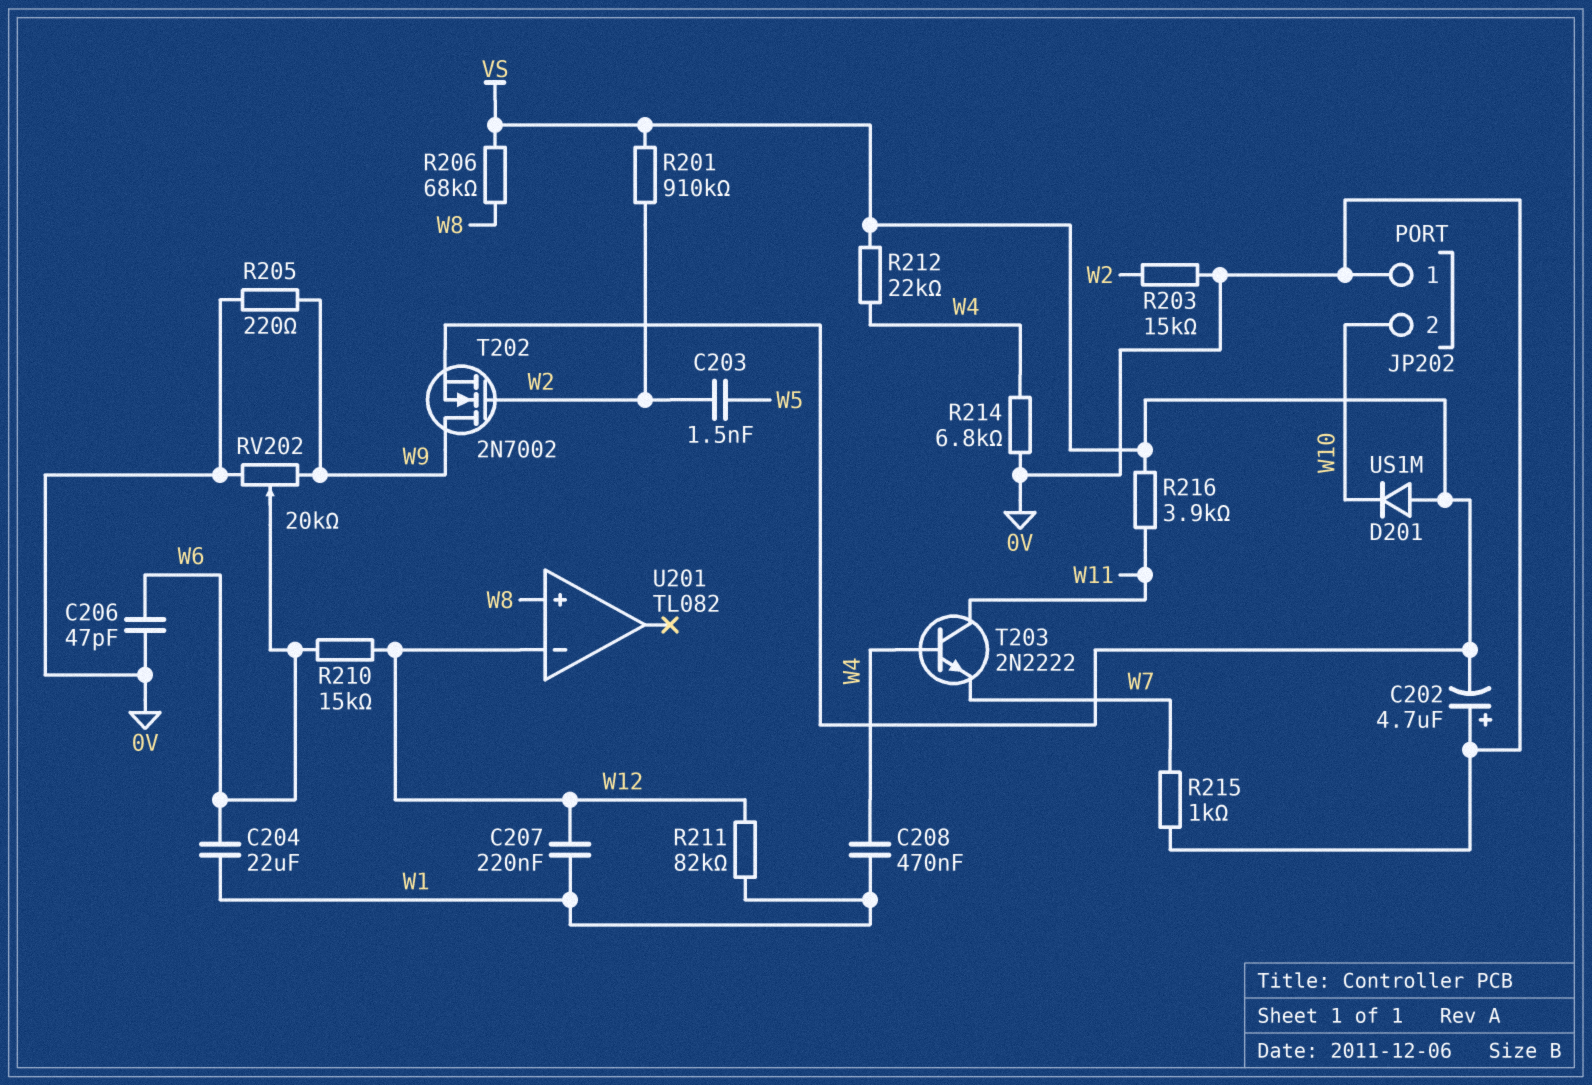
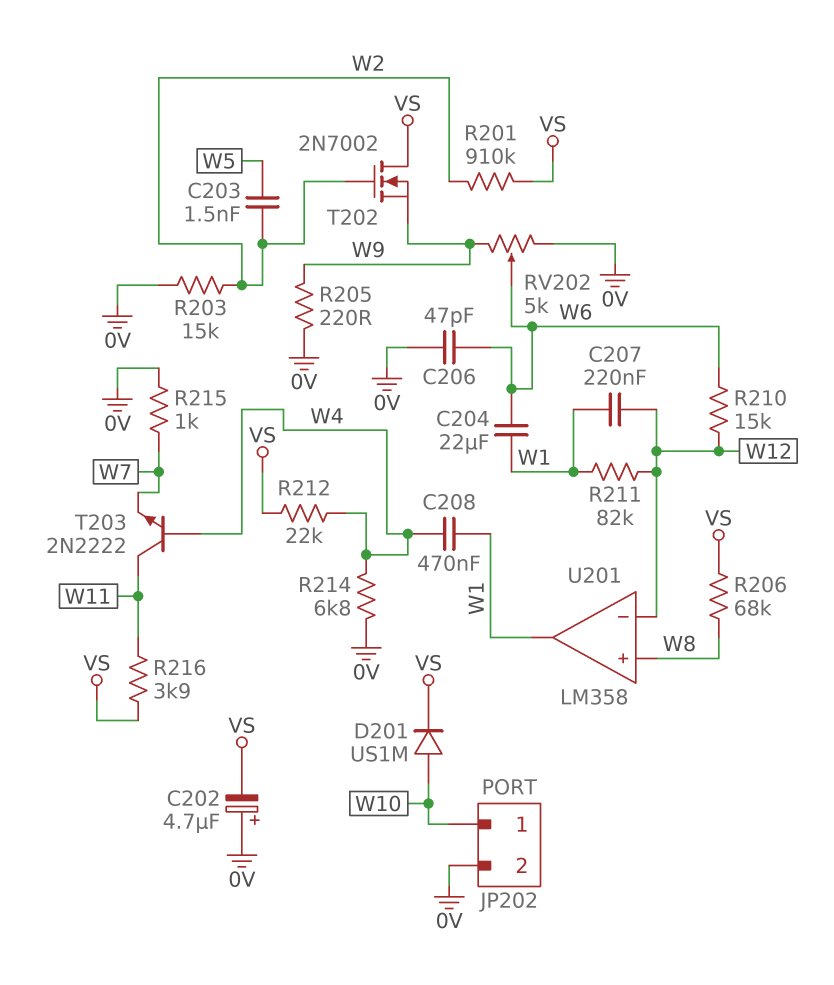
D201: diode US1M (A VS, K W10) -> diode US1M (A W10, K VS)
JP202 pin 1: 0V -> W10
JP202 pin 2: W10 -> 0V
RV202: 20k (0V, W9, wiper W6) -> 5k (0V, W9, wiper W6)
T202: NMOS 2N7002 (G W2, D W9, S VS) -> NMOS 2N7002 (G W2, D VS, S W9)
U201: TL082 -> LM358
U201 pin out: none -> W1

